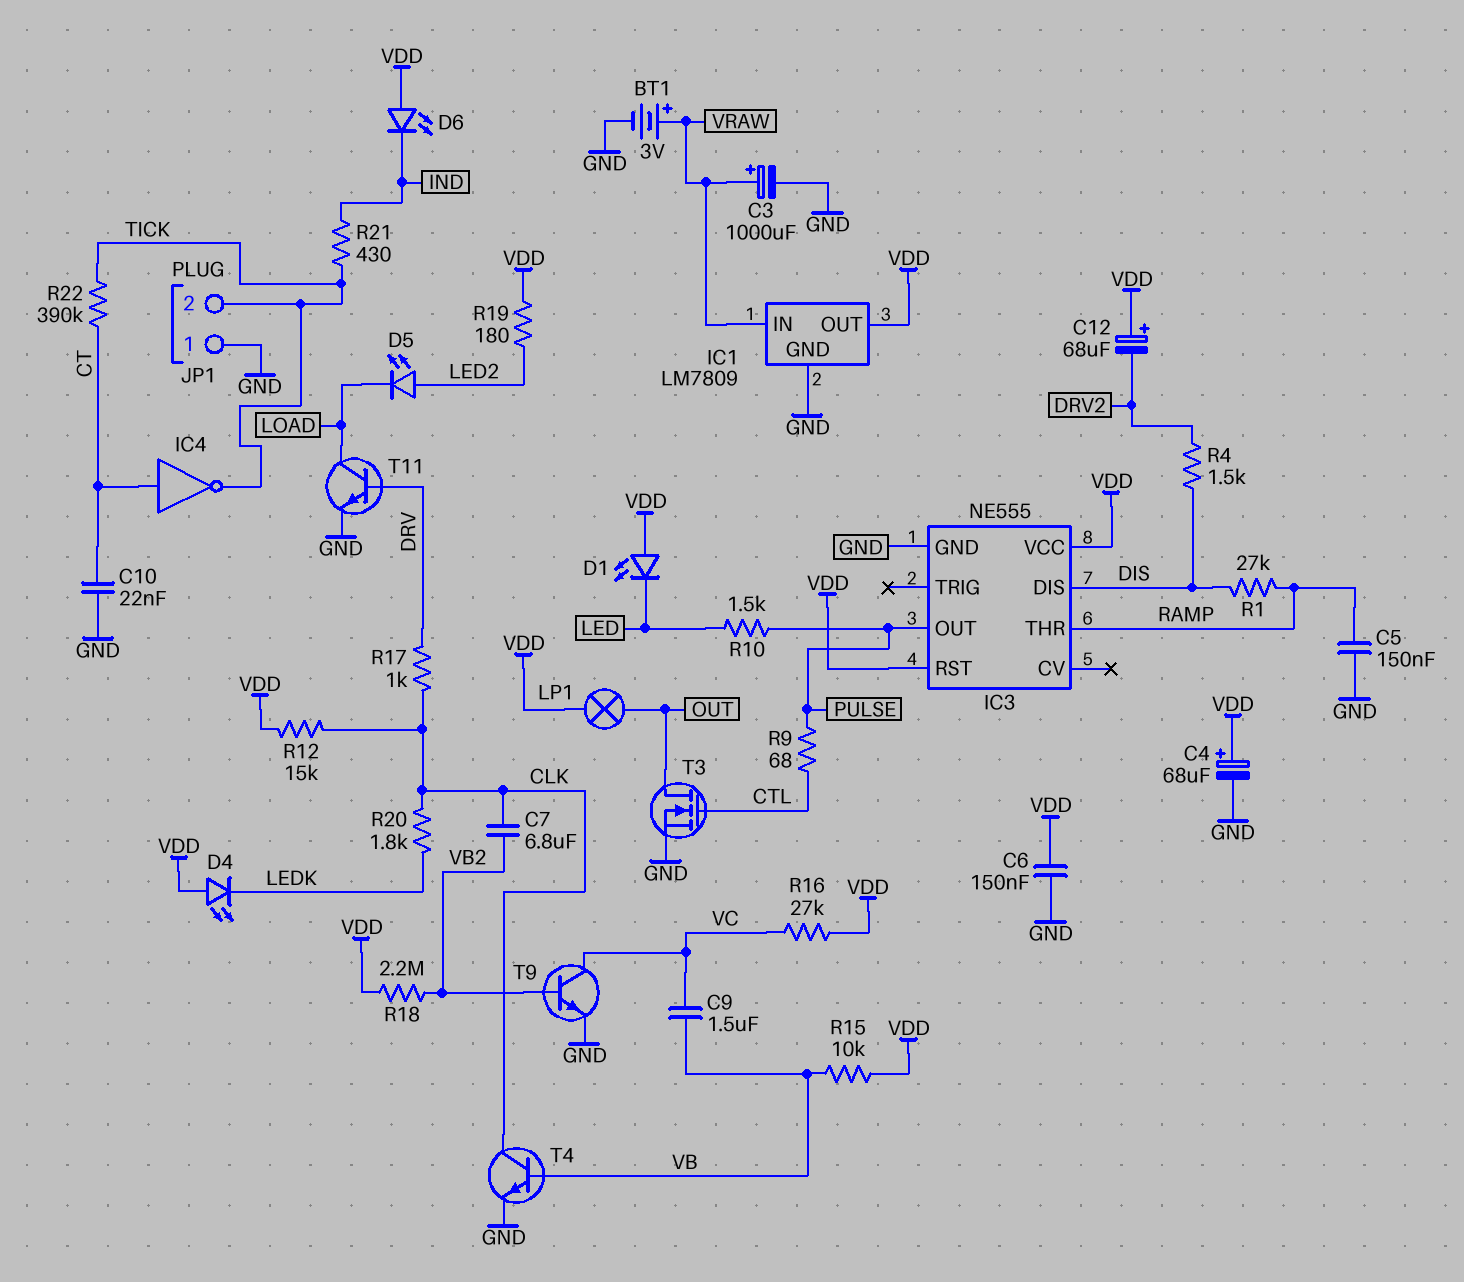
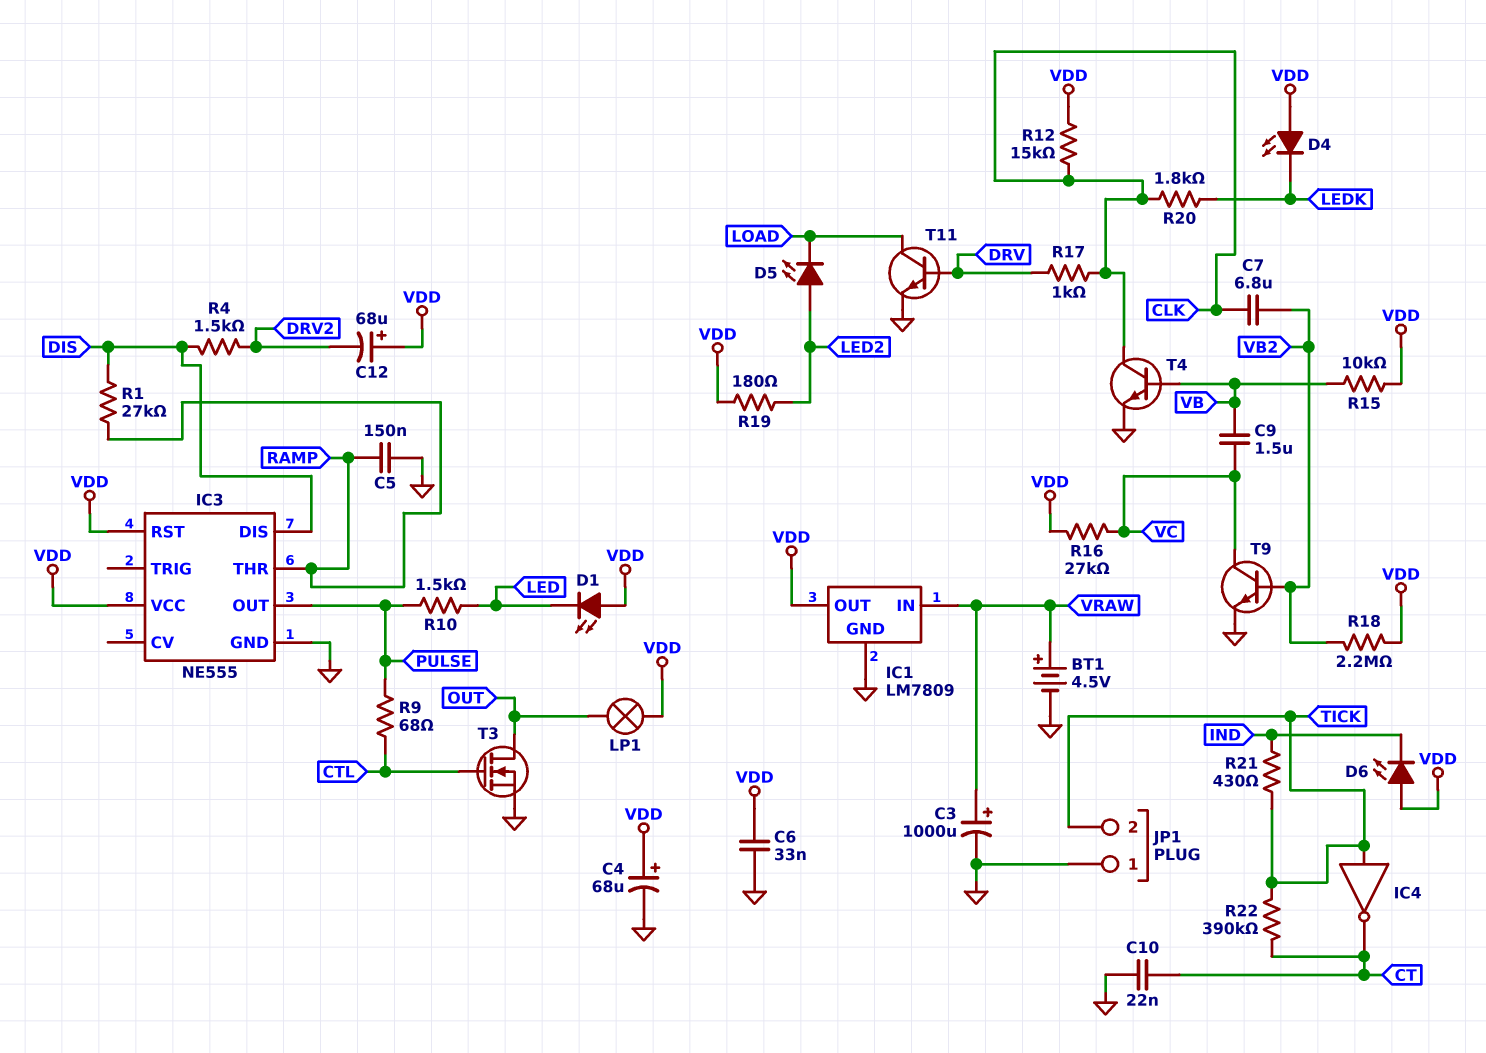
BT1: 3V (plus VRAW, minus GND) -> 4.5V (plus VRAW, minus GND)
C6: 150nF (GND, VDD) -> 33nF (GND, VDD)
IC4: NOT (in CT, out TICK) -> NOT (in TICK, out CT)

